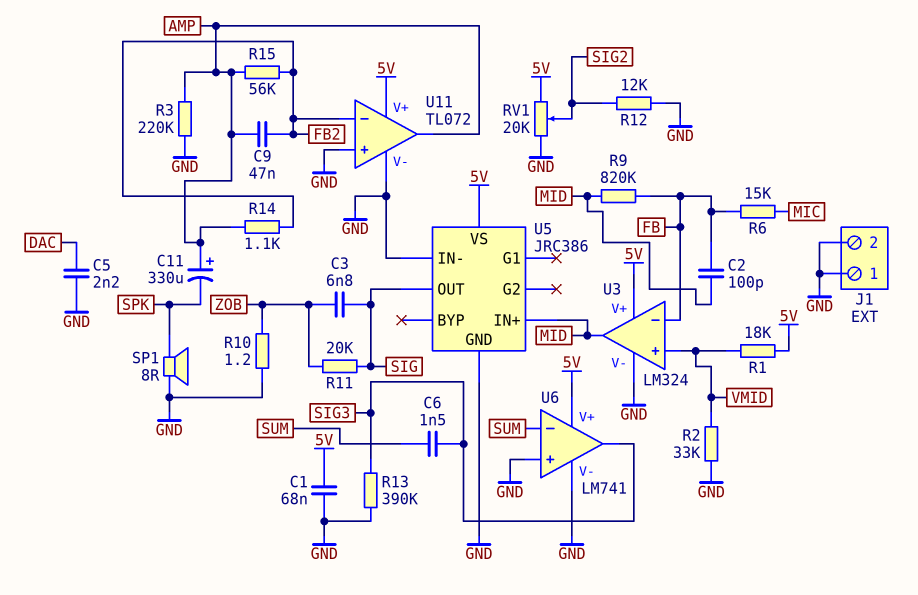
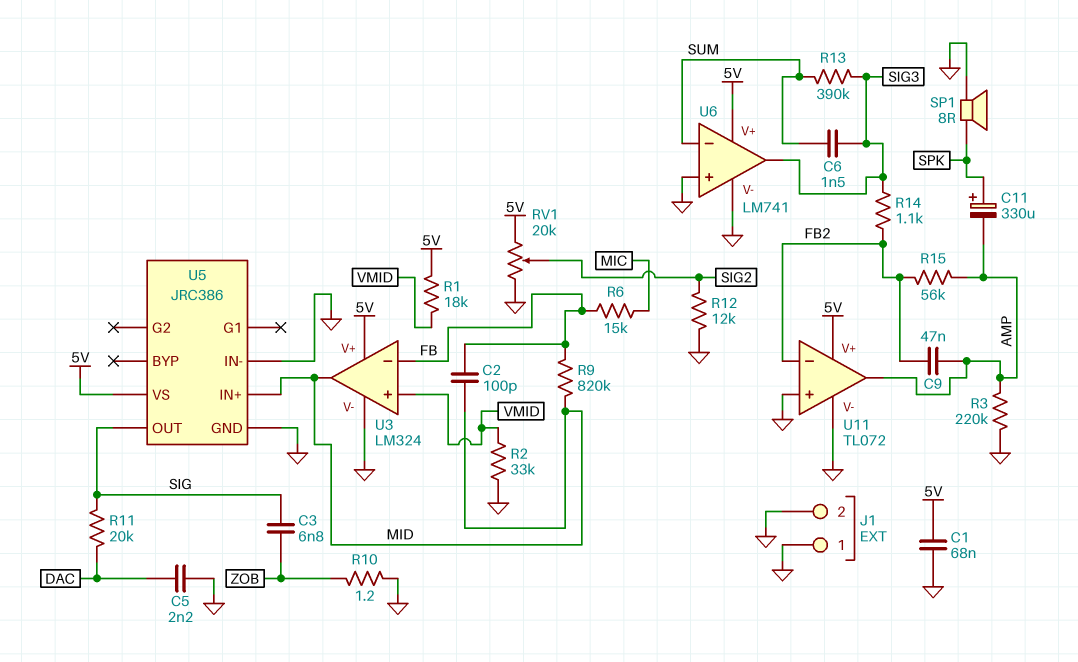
C11: 330uF (plus AMP, minus SPK) -> 330uF (plus SPK, minus AMP)
R11: 20k (SIG, ZOB) -> 20k (DAC, SIG)
R13: 390k (GND, SIG3) -> 390k (SIG3, SUM)
R14: 1.1k (AMP, FB2) -> 1.1k (FB2, SIG3)

